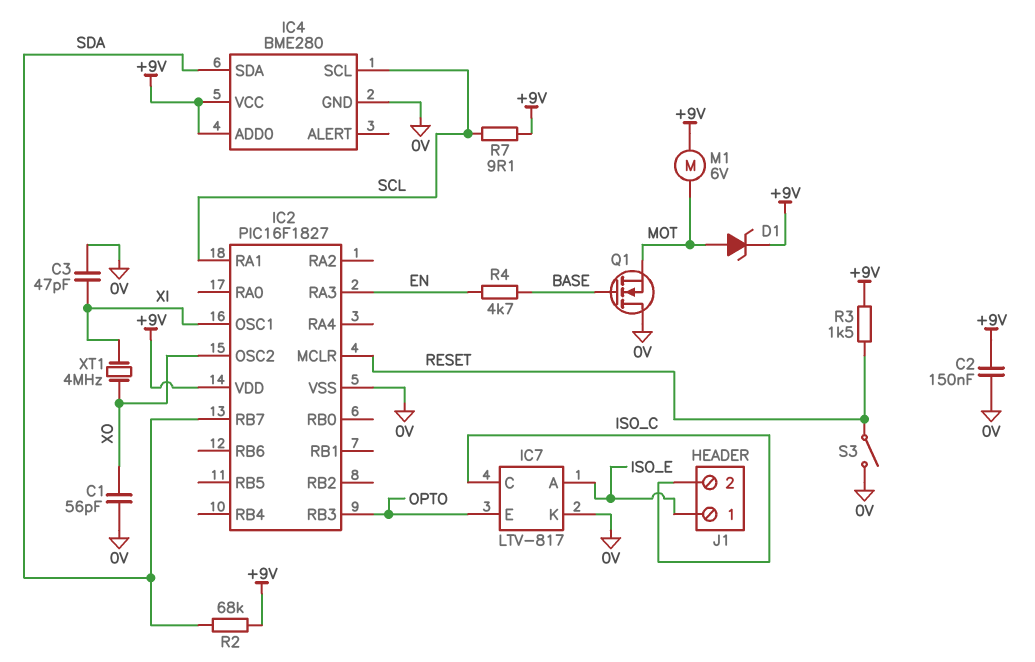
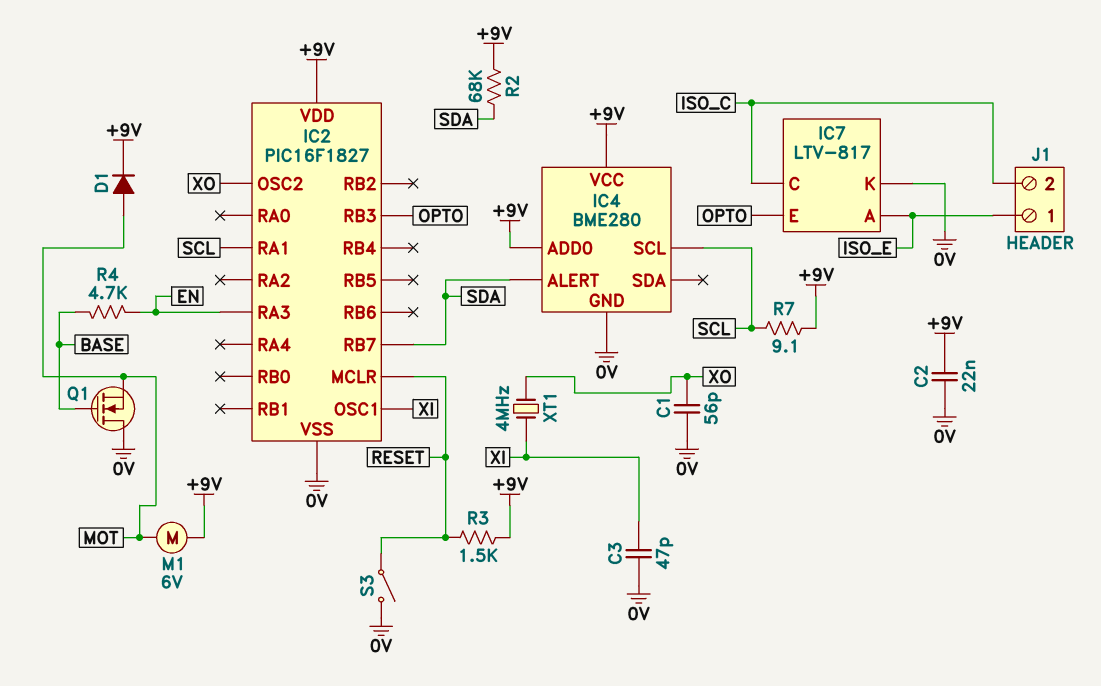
C2: 150nF (+9V, 0V) -> 22nF (+9V, 0V)
D1: zener (A MOT, K +9V) -> diode (A MOT, K +9V)
IC4 pin ALERT: none -> SDA
IC4 pin SDA: SDA -> none

